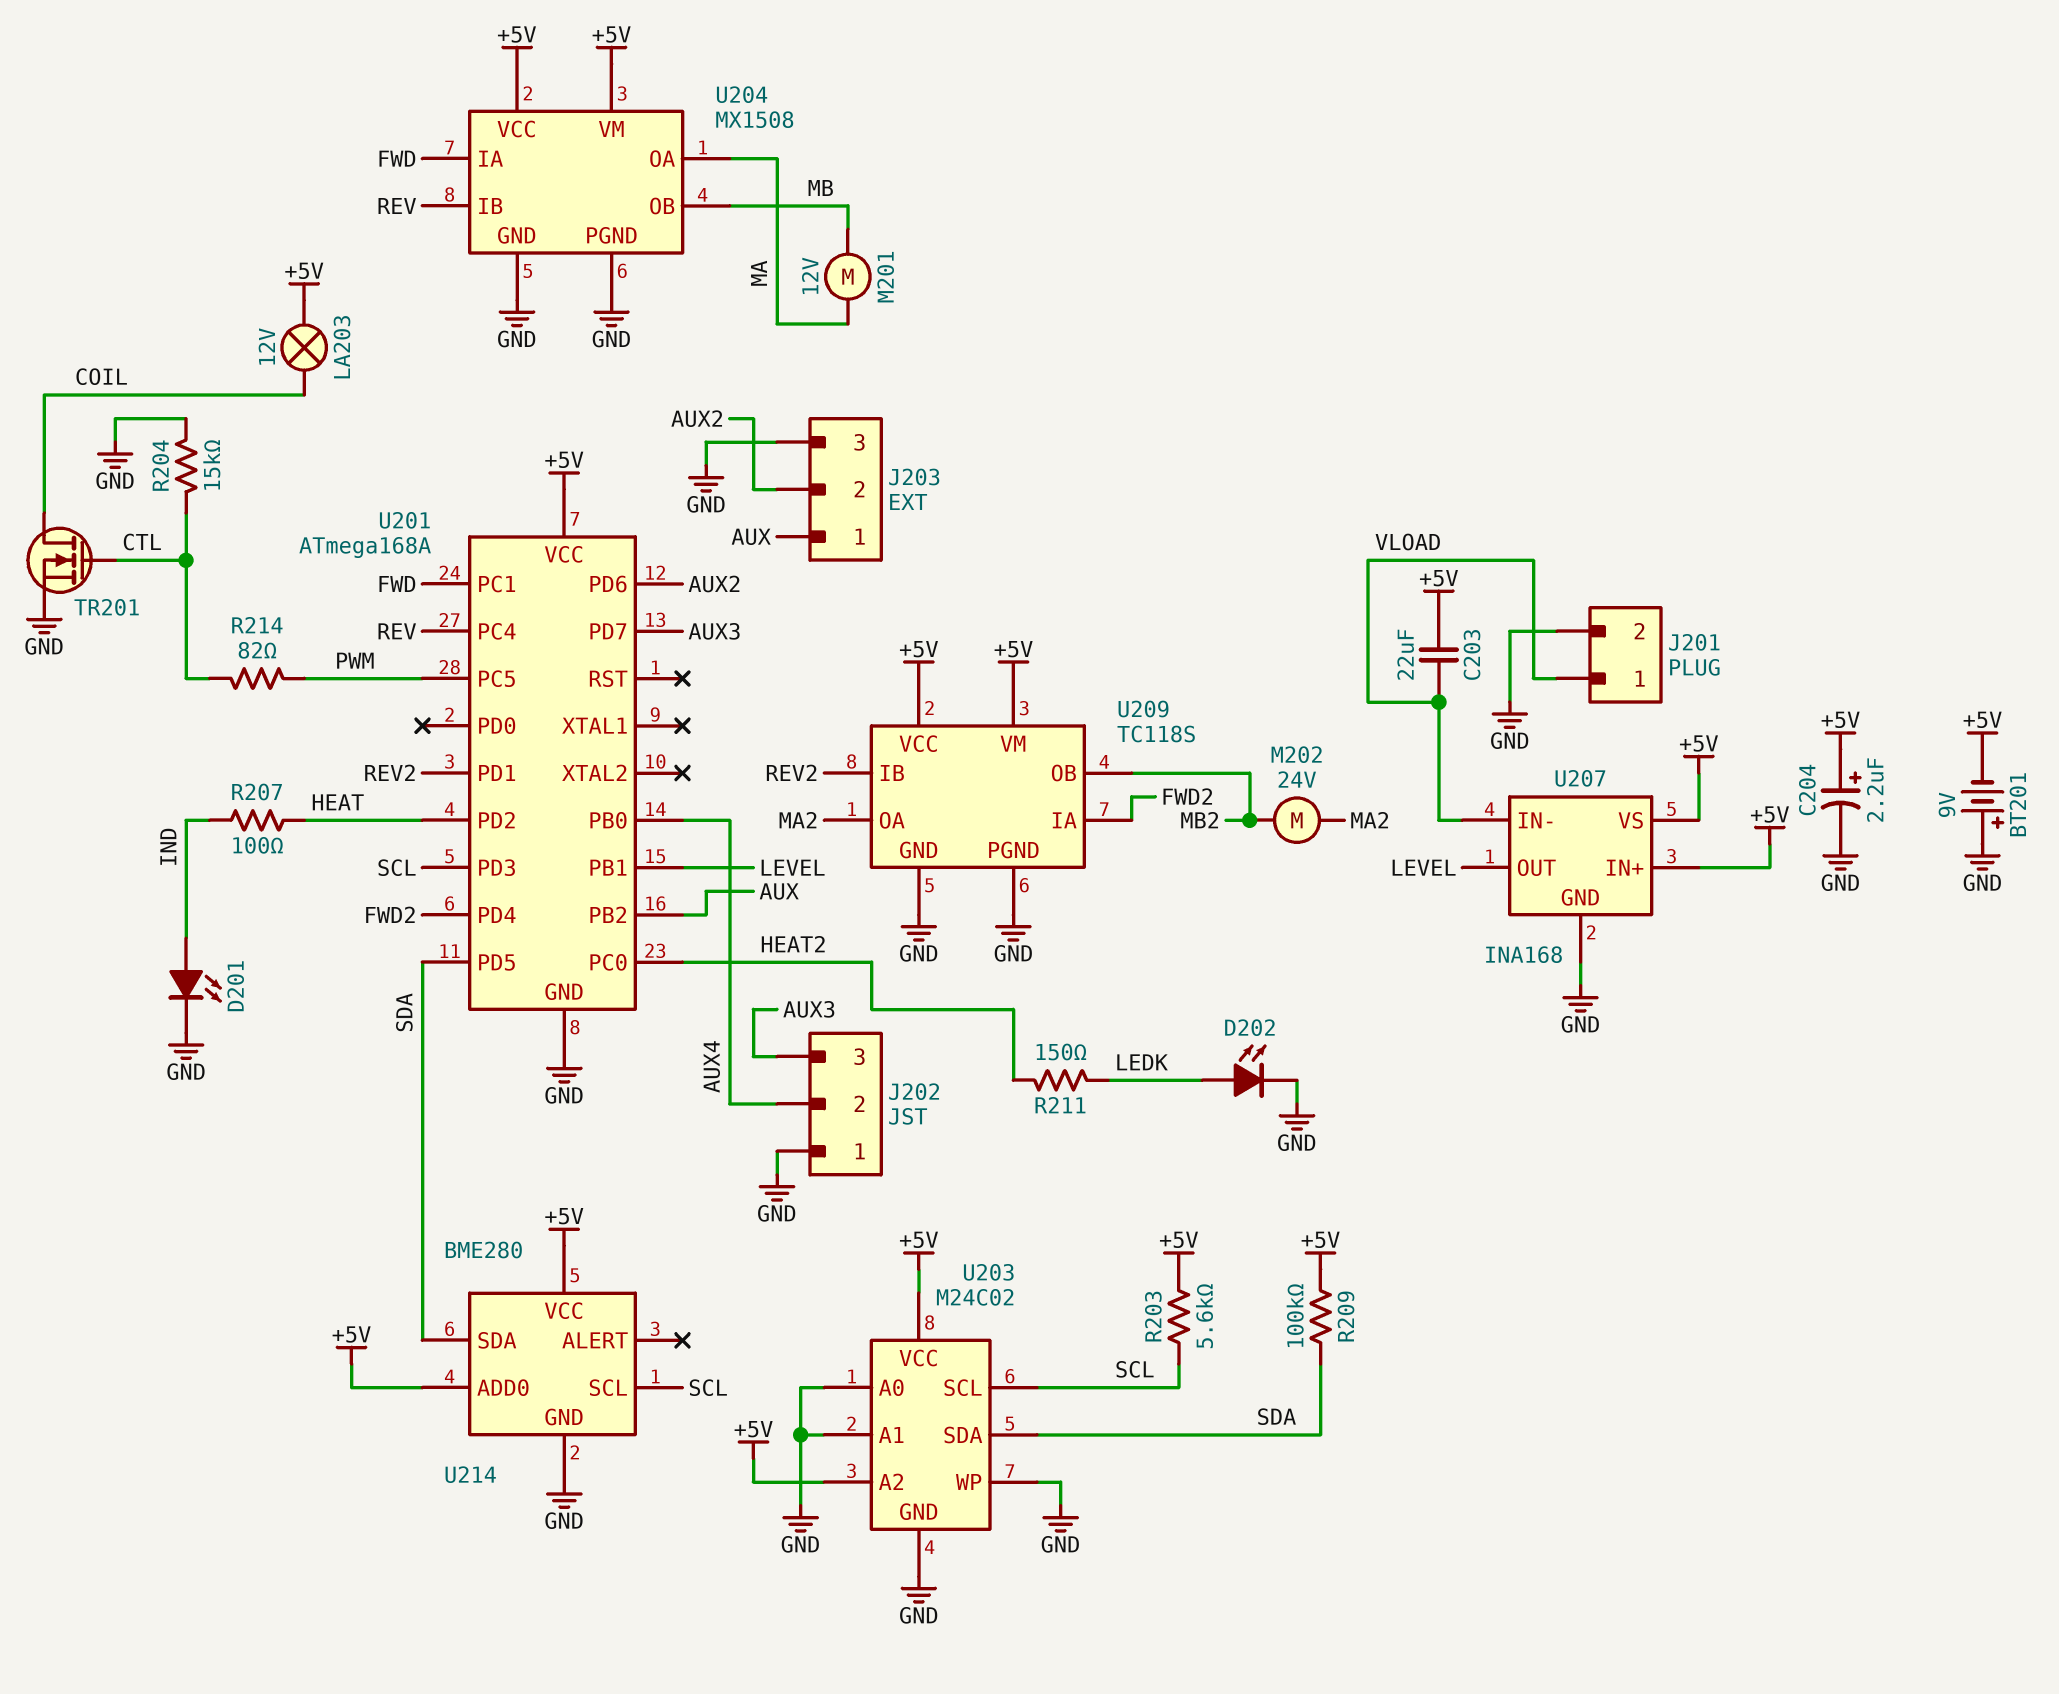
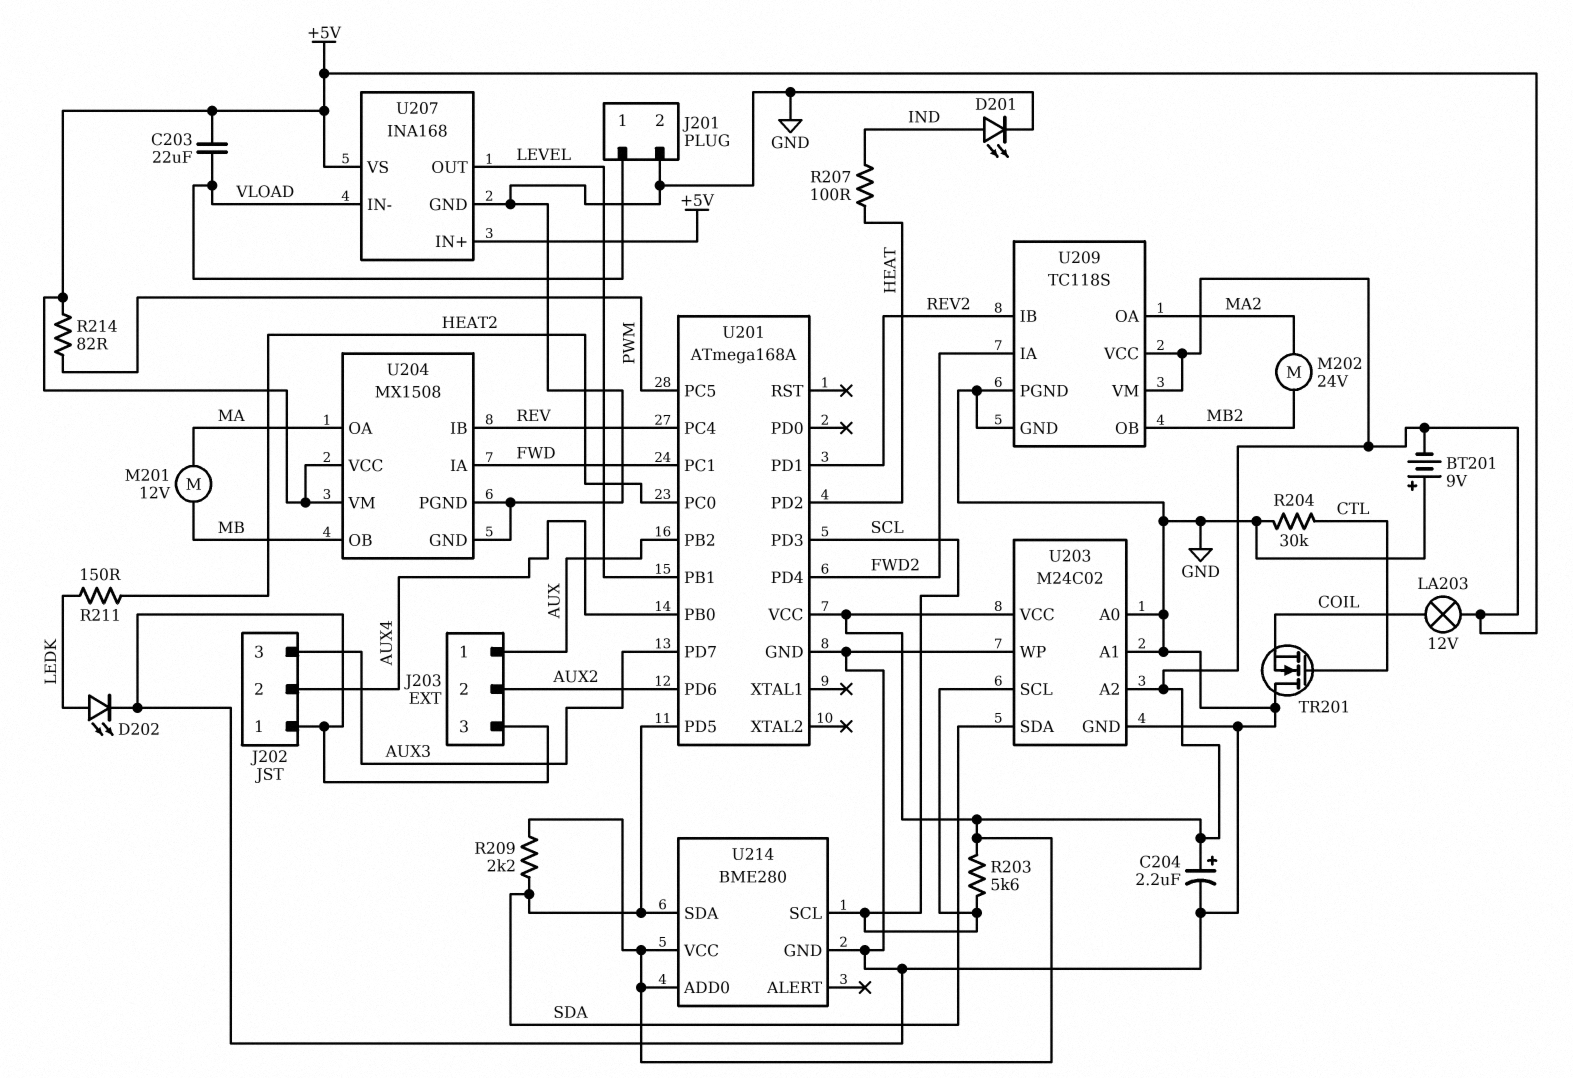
R204: 15k (CTL, GND) -> 30k (CTL, GND)
R209: 100k (+5V, SDA) -> 2.2k (+5V, SDA)
R214: 82 (CTL, PWM) -> 82 (+5V, PWM)
TR201: NMOS (G CTL, D COIL, S GND) -> NMOS (G CTL, D GND, S COIL)

